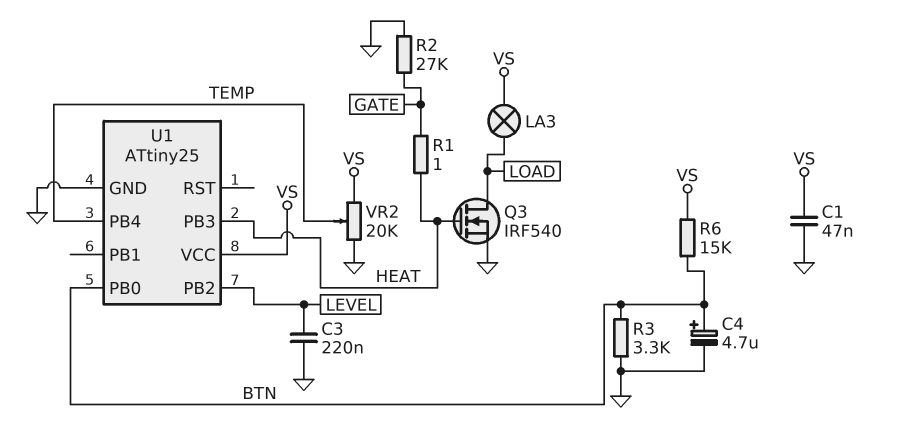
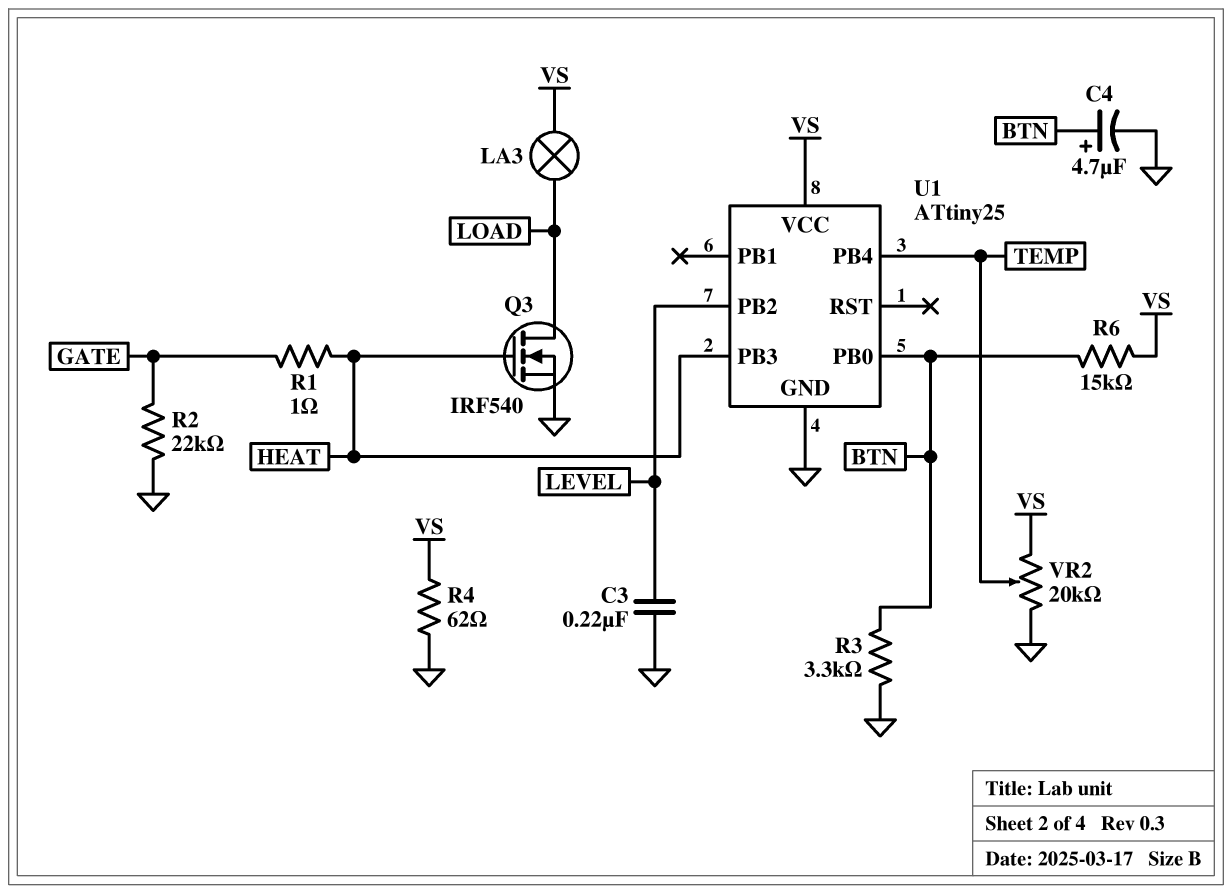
C1: 47nF (GND, VS) -> none
R2: 27k (GATE, GND) -> 22k (GATE, GND)
R4: none -> 62 (GND, VS)

